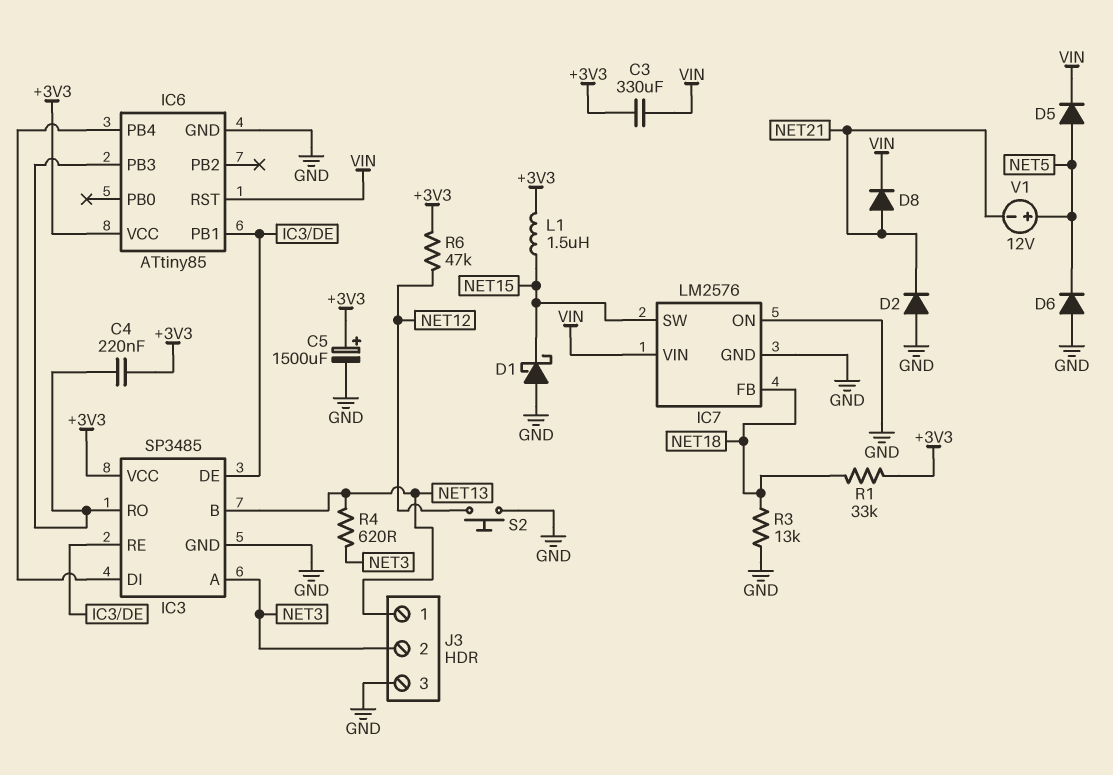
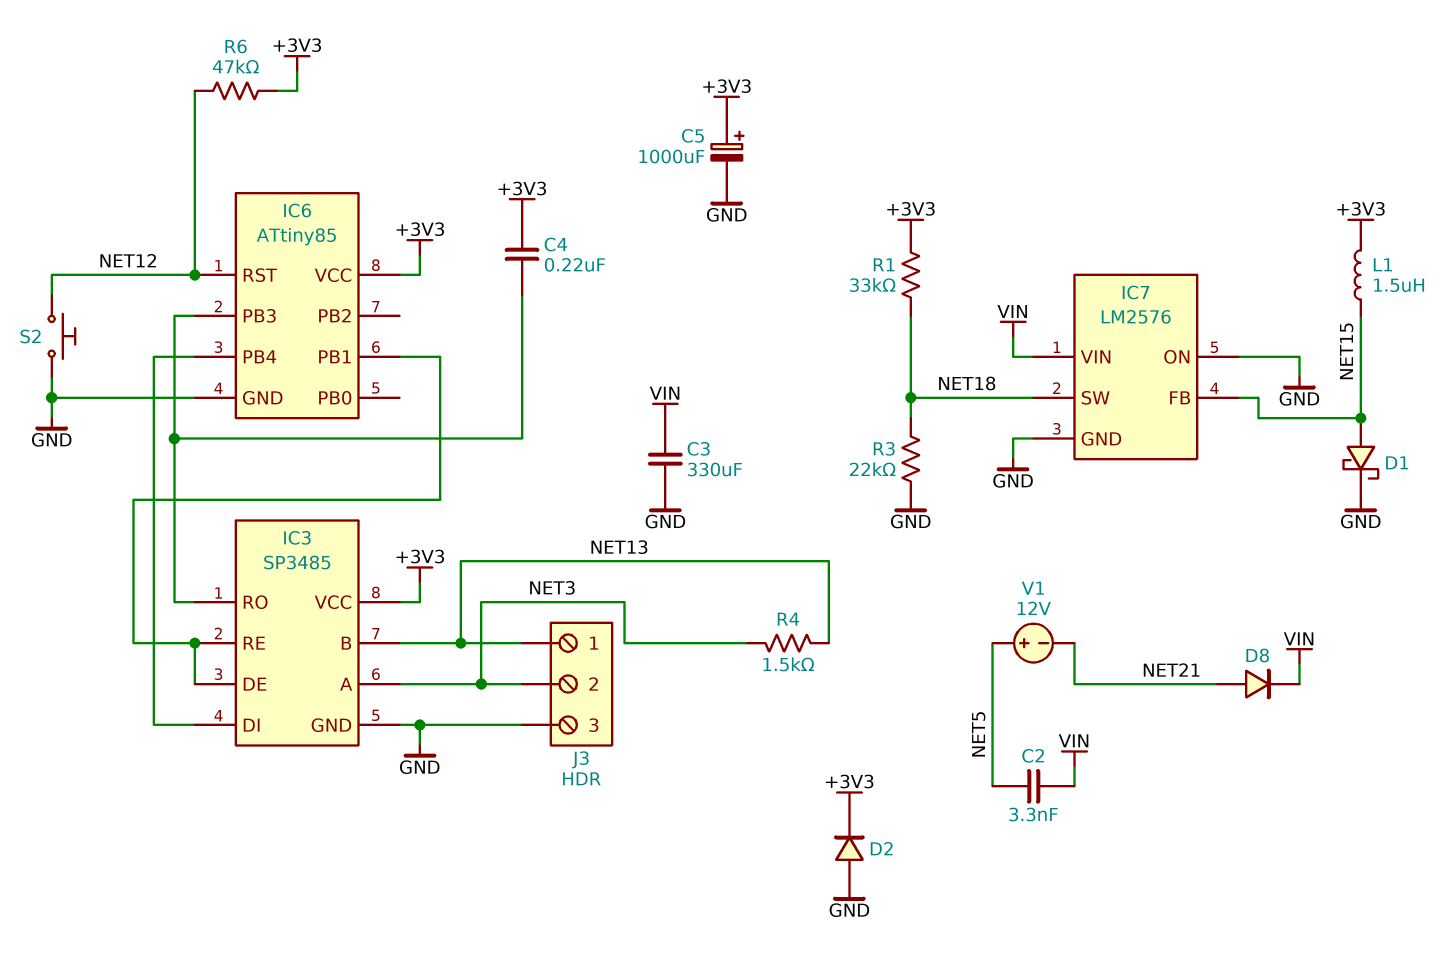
C2: none -> 3.3nF (NET5, VIN)
C3: 330uF (+3V3, VIN) -> 330uF (GND, VIN)
C5: 1500uF (plus +3V3, minus GND) -> 1000uF (plus +3V3, minus GND)
D1: schottky (A GND, K NET15) -> schottky (A NET15, K GND)
D2: diode (A GND, K NET21) -> diode (A GND, K +3V3)
D5: diode (A NET5, K VIN) -> none
D6: diode (A GND, K NET5) -> none
IC6 pin RST: VIN -> NET12
IC7 pin FB: NET18 -> NET15
IC7 pin SW: NET15 -> NET18
R3: 13k (GND, NET18) -> 22k (GND, NET18)
R4: 620 (NET3, NET13) -> 1.5k (NET3, NET13)

